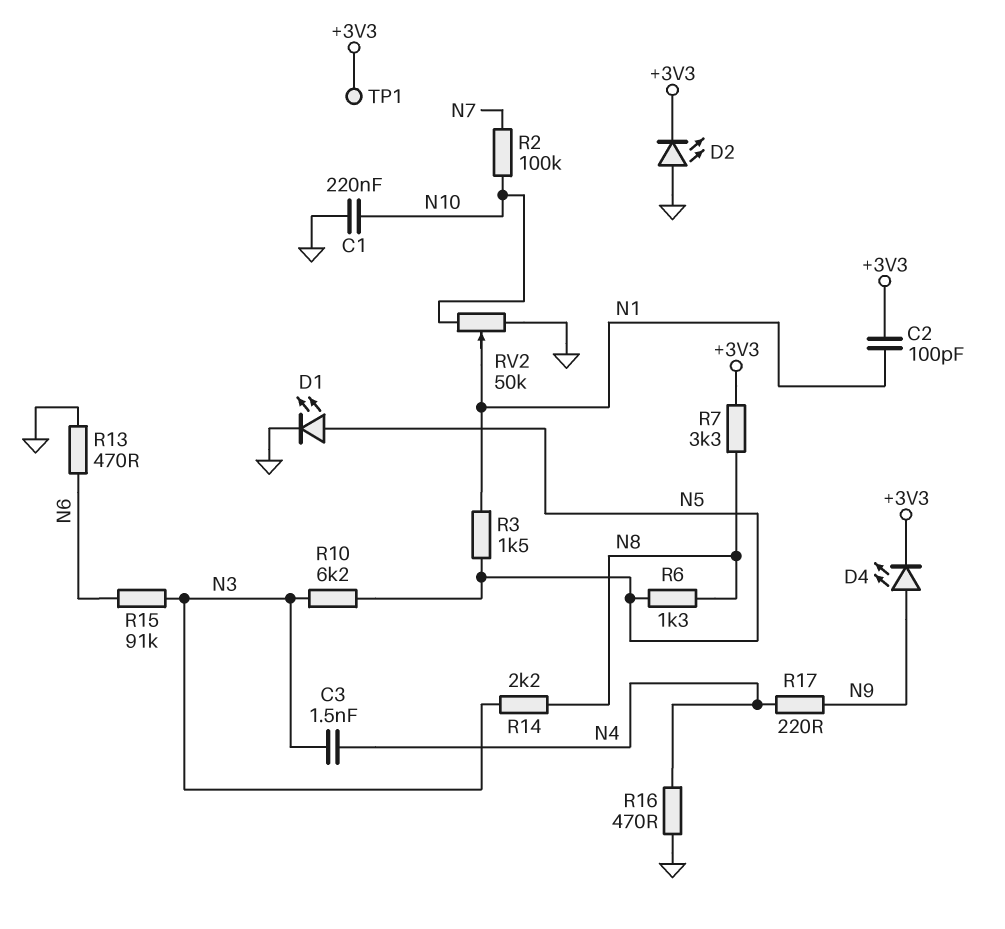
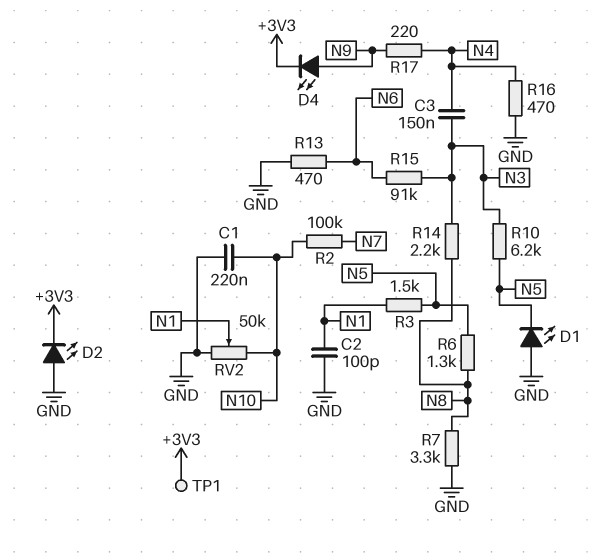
C2: 100pF (+3V3, N1) -> 100pF (GND, N1)
C3: 1.5nF (N3, N4) -> 150nF (N3, N4)
D1: LED (A N5, K GND) -> LED (A GND, K N5)
R7: 3.3k (+3V3, N8) -> 3.3k (GND, N8)

